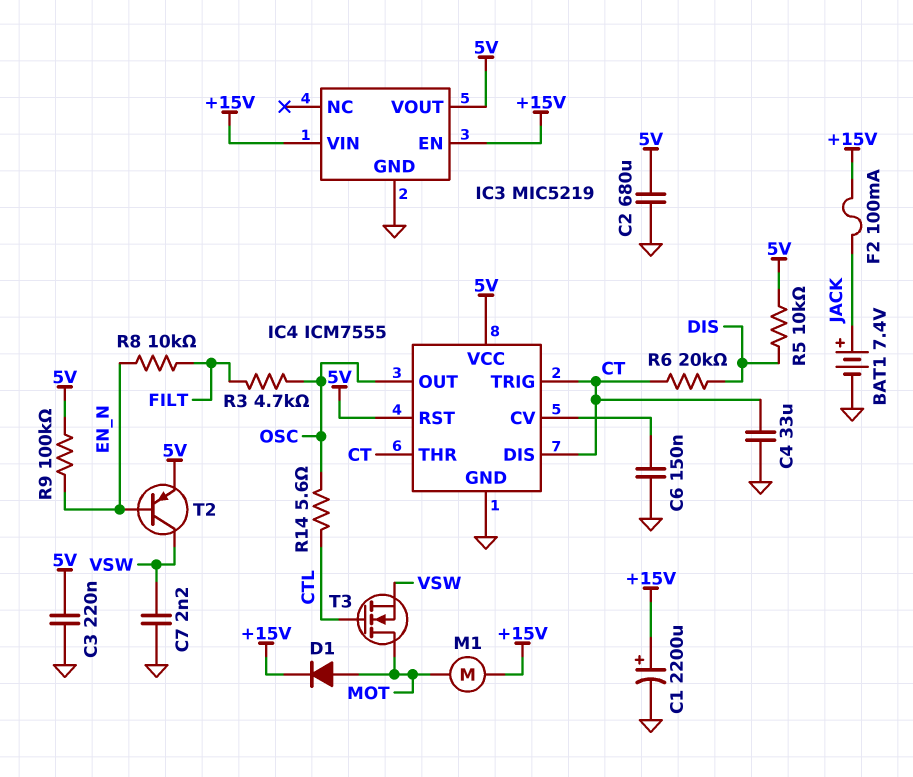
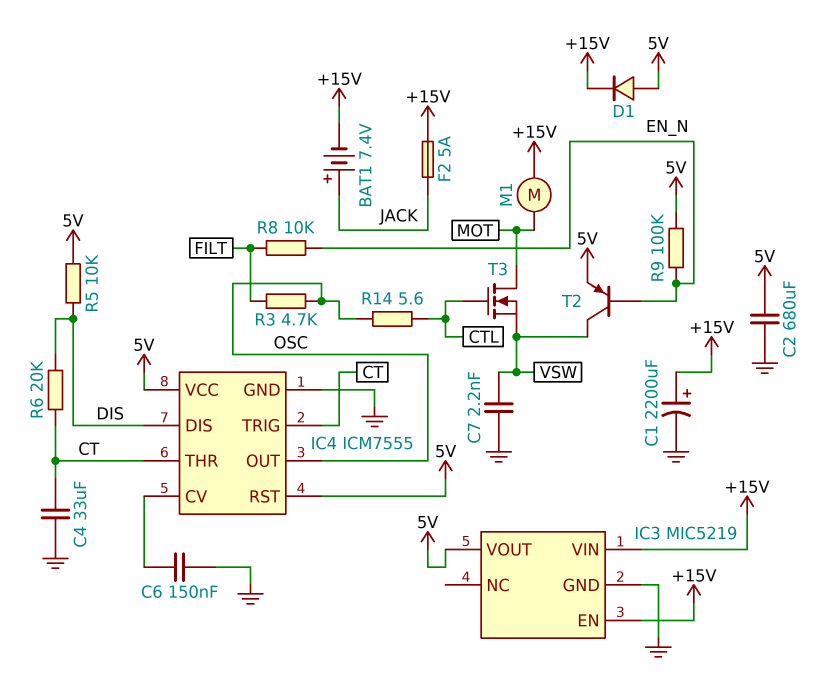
BAT1: 7.4V (plus JACK, minus GND) -> 7.4V (plus JACK, minus +15V)
C3: 220nF (5V, GND) -> none
D1: diode (A MOT, K +15V) -> diode (A 5V, K +15V)
F2: 100mA (+15V, JACK) -> 5A (+15V, JACK)
IC4 pin DIS: CT -> DIS

